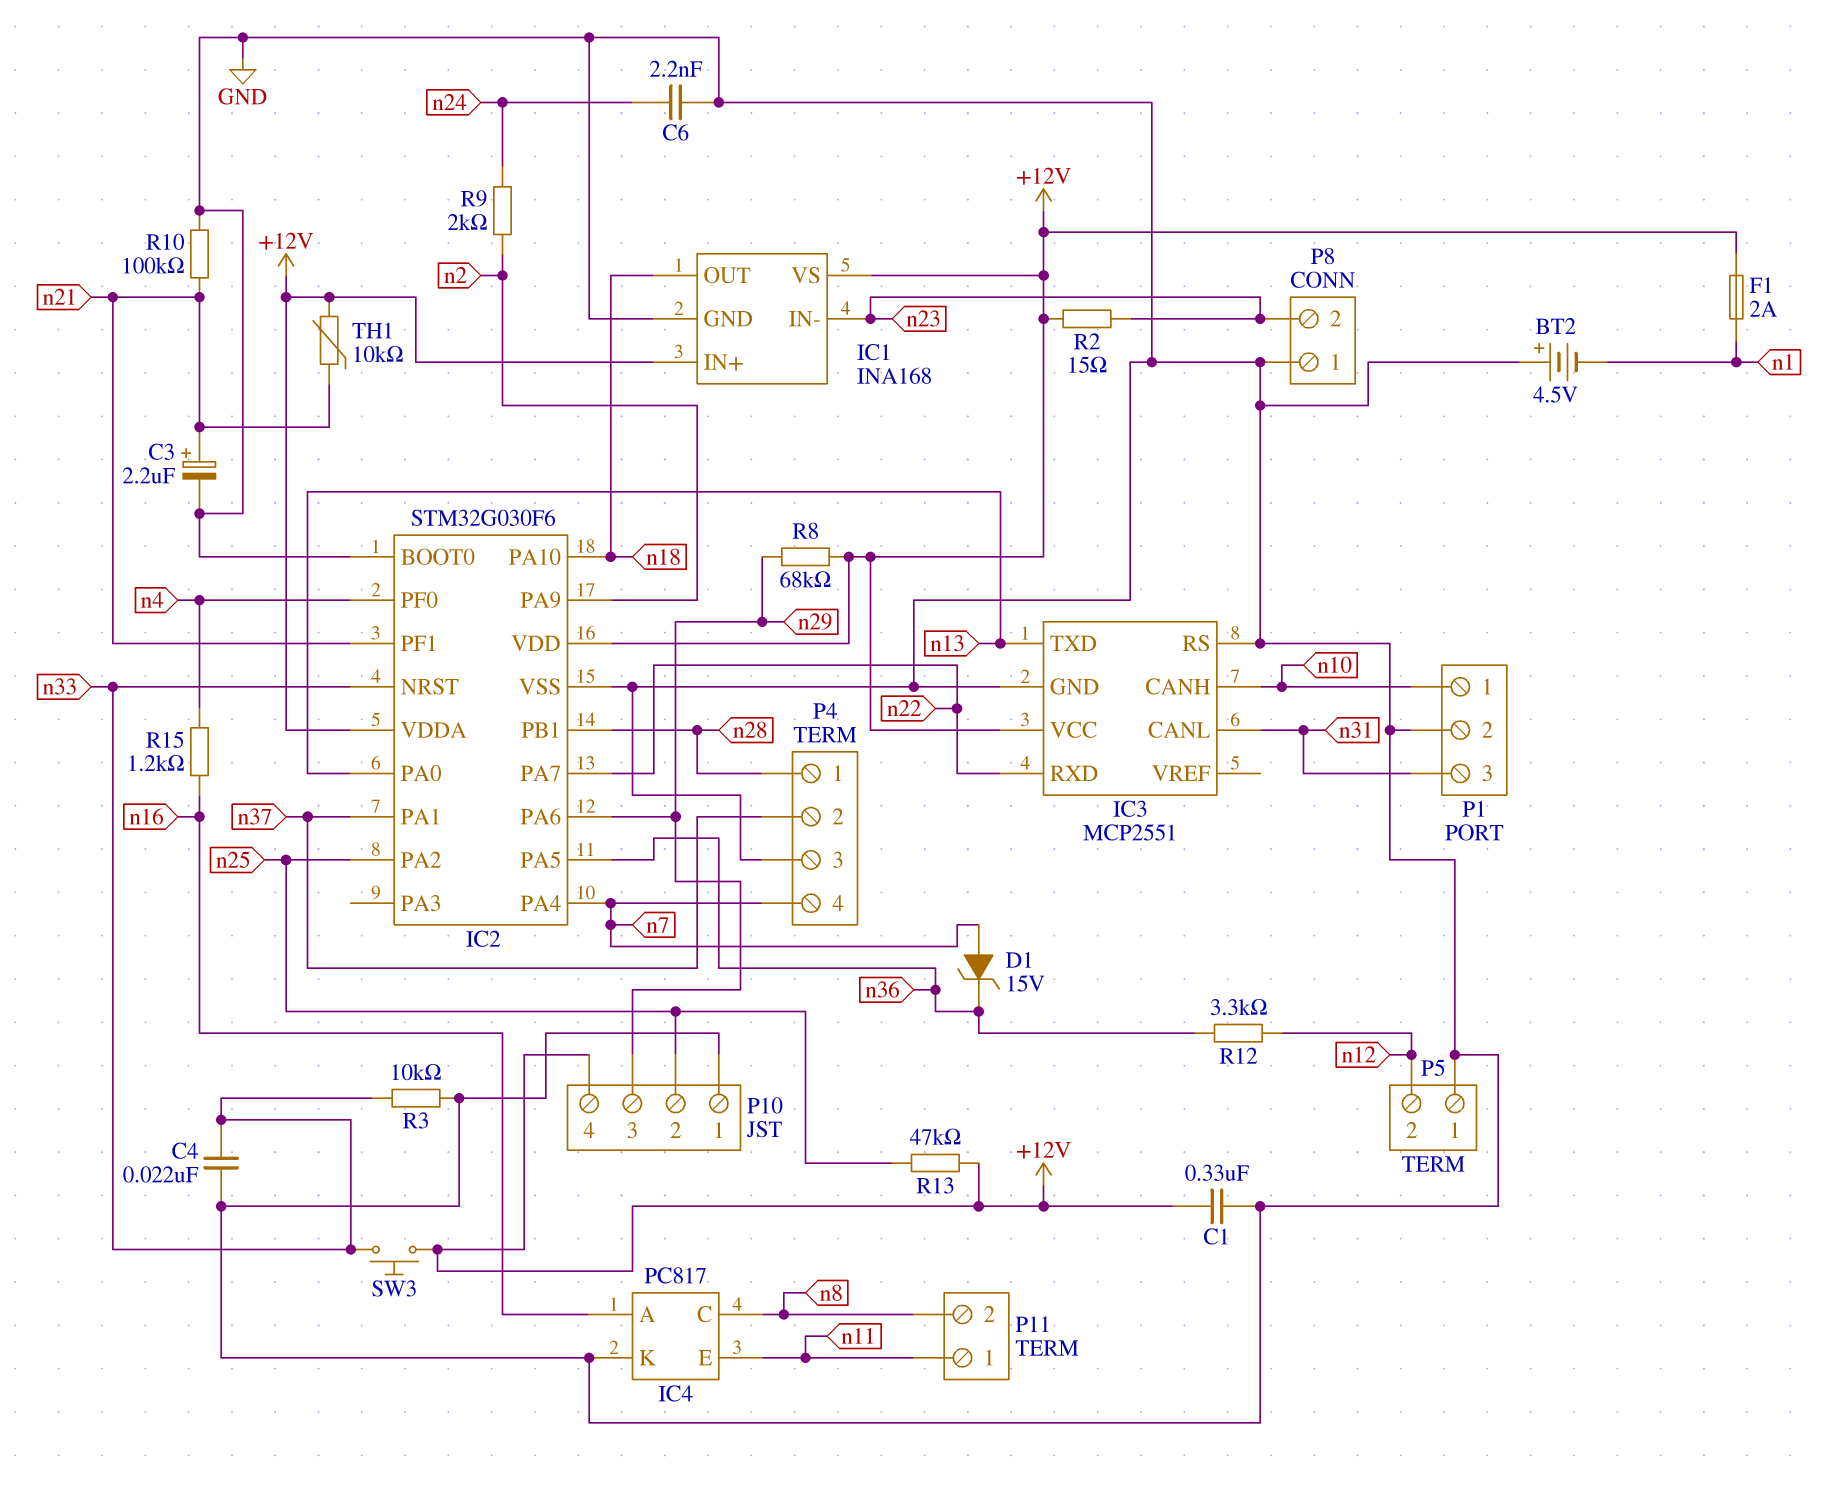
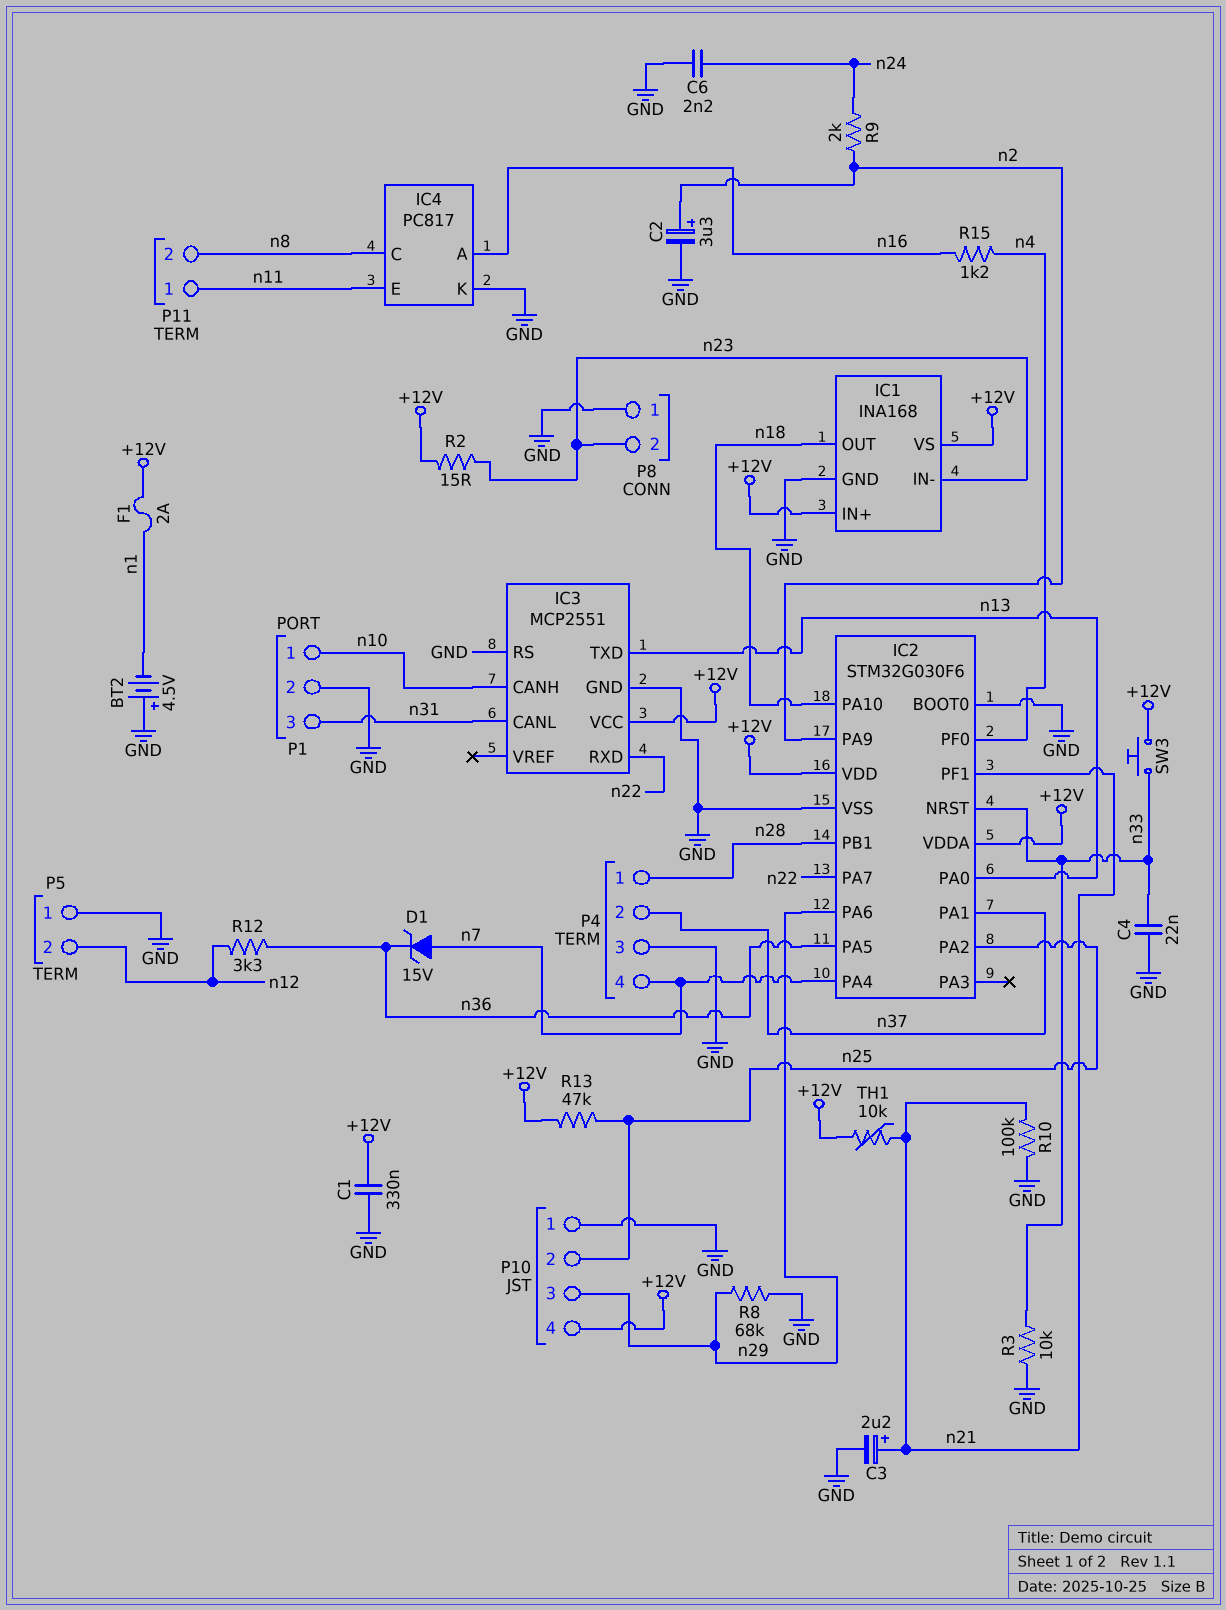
C2: none -> 3.3uF (plus n2, minus GND)
R8: 68k (+12V, n29) -> 68k (GND, n29)

